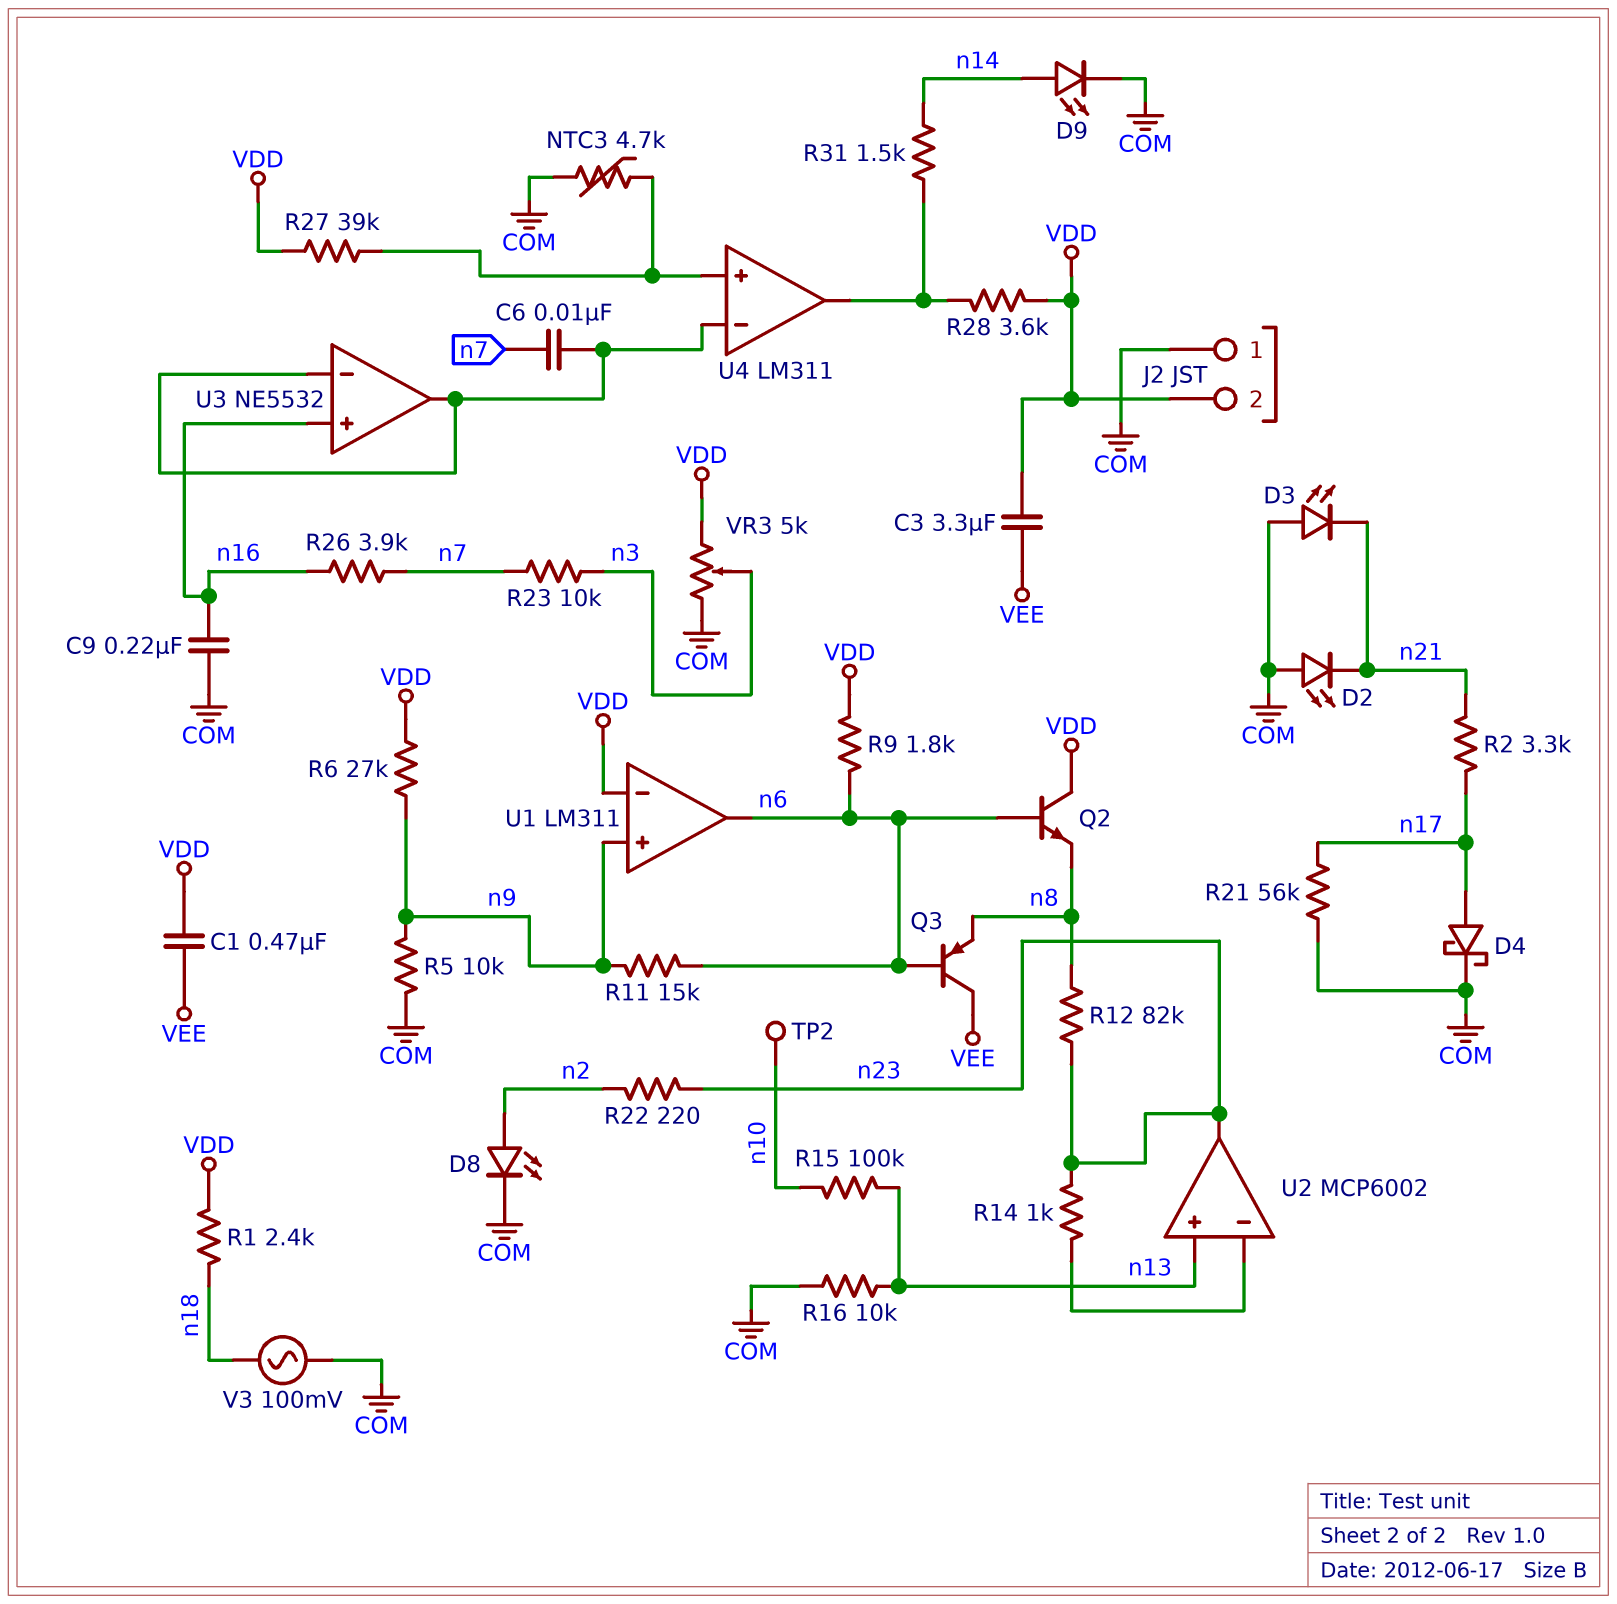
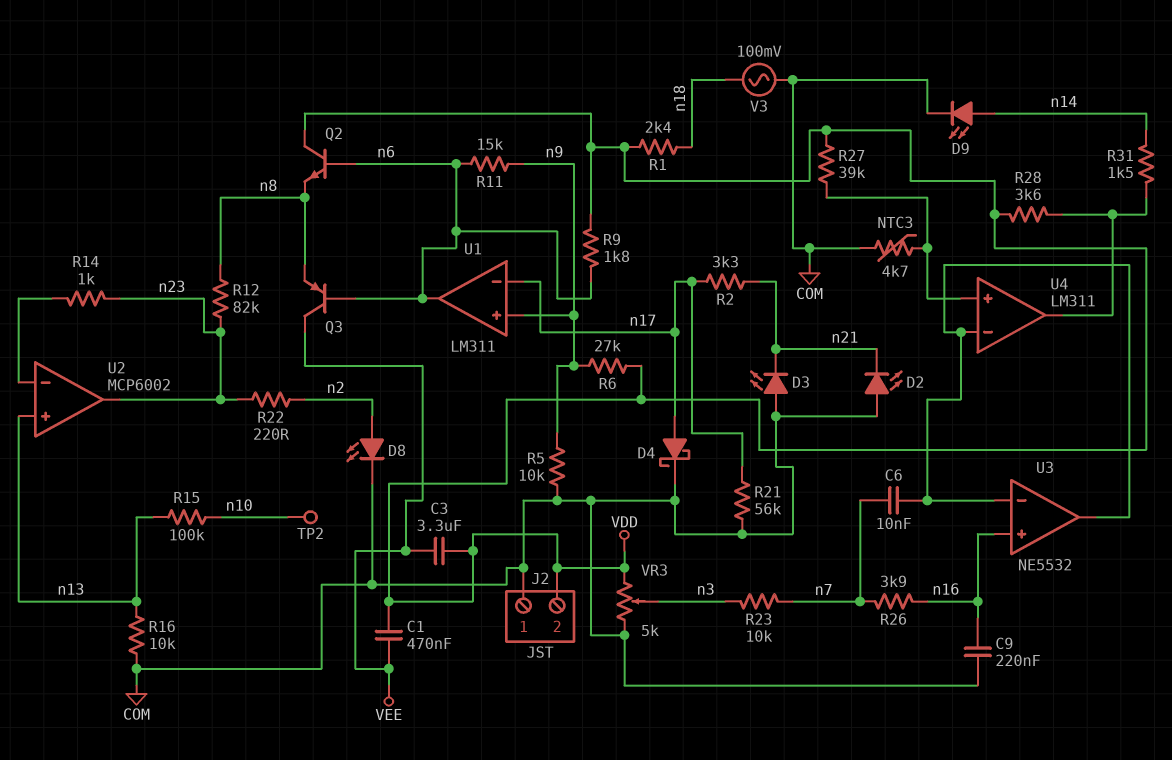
U1 pin in-: VDD -> n17

